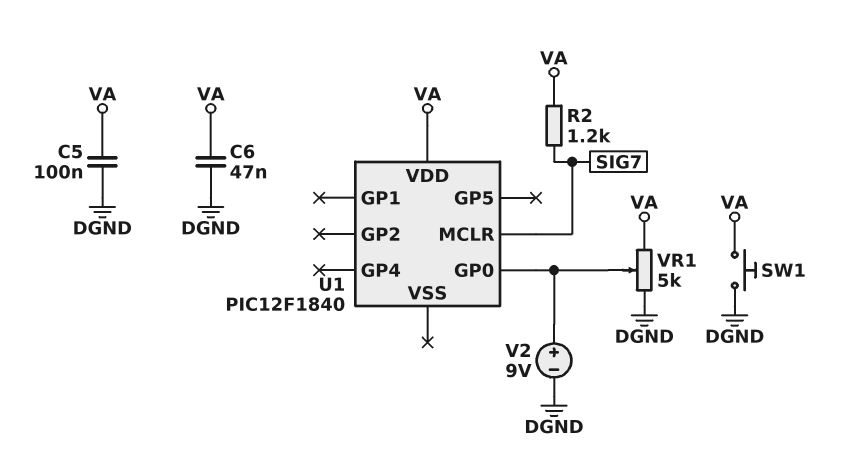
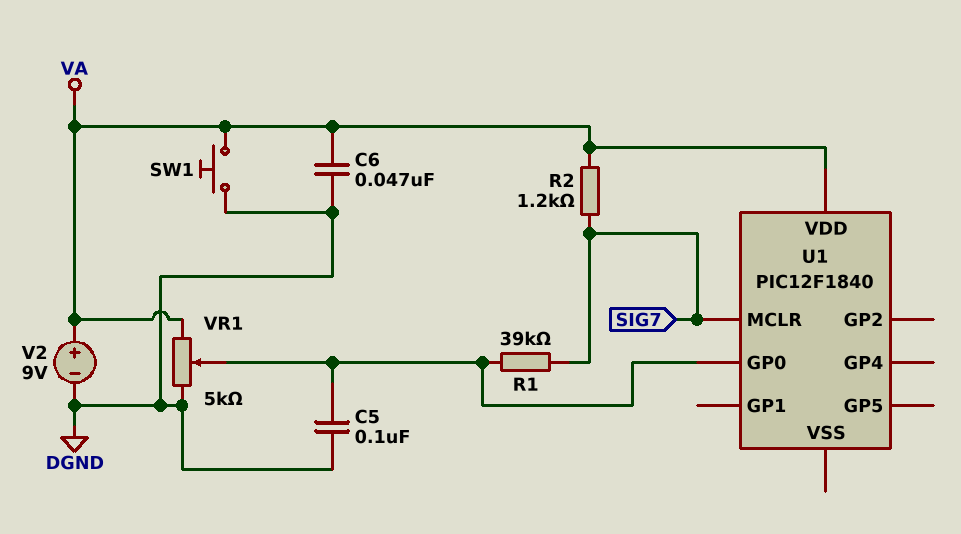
C5: 100nF (DGND, VA) -> 100nF (DGND, U1/GP0)
R1: none -> 39k (SIG7, U1/GP0)
V2: 9V (plus U1/GP0, minus DGND) -> 9V (plus VA, minus DGND)

